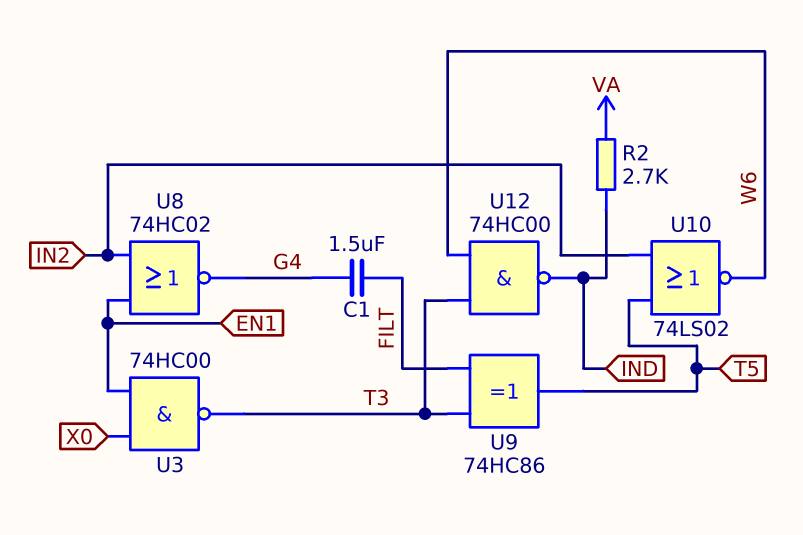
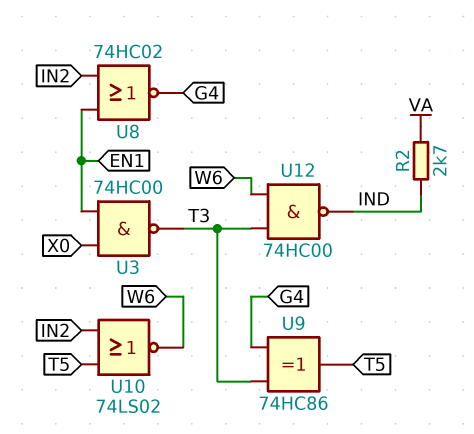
C1: 1.5uF (FILT, G4) -> none
U9: XOR 74HC86 (in FILT, in T3, out T5) -> XOR 74HC86 (in G4, in T3, out T5)

